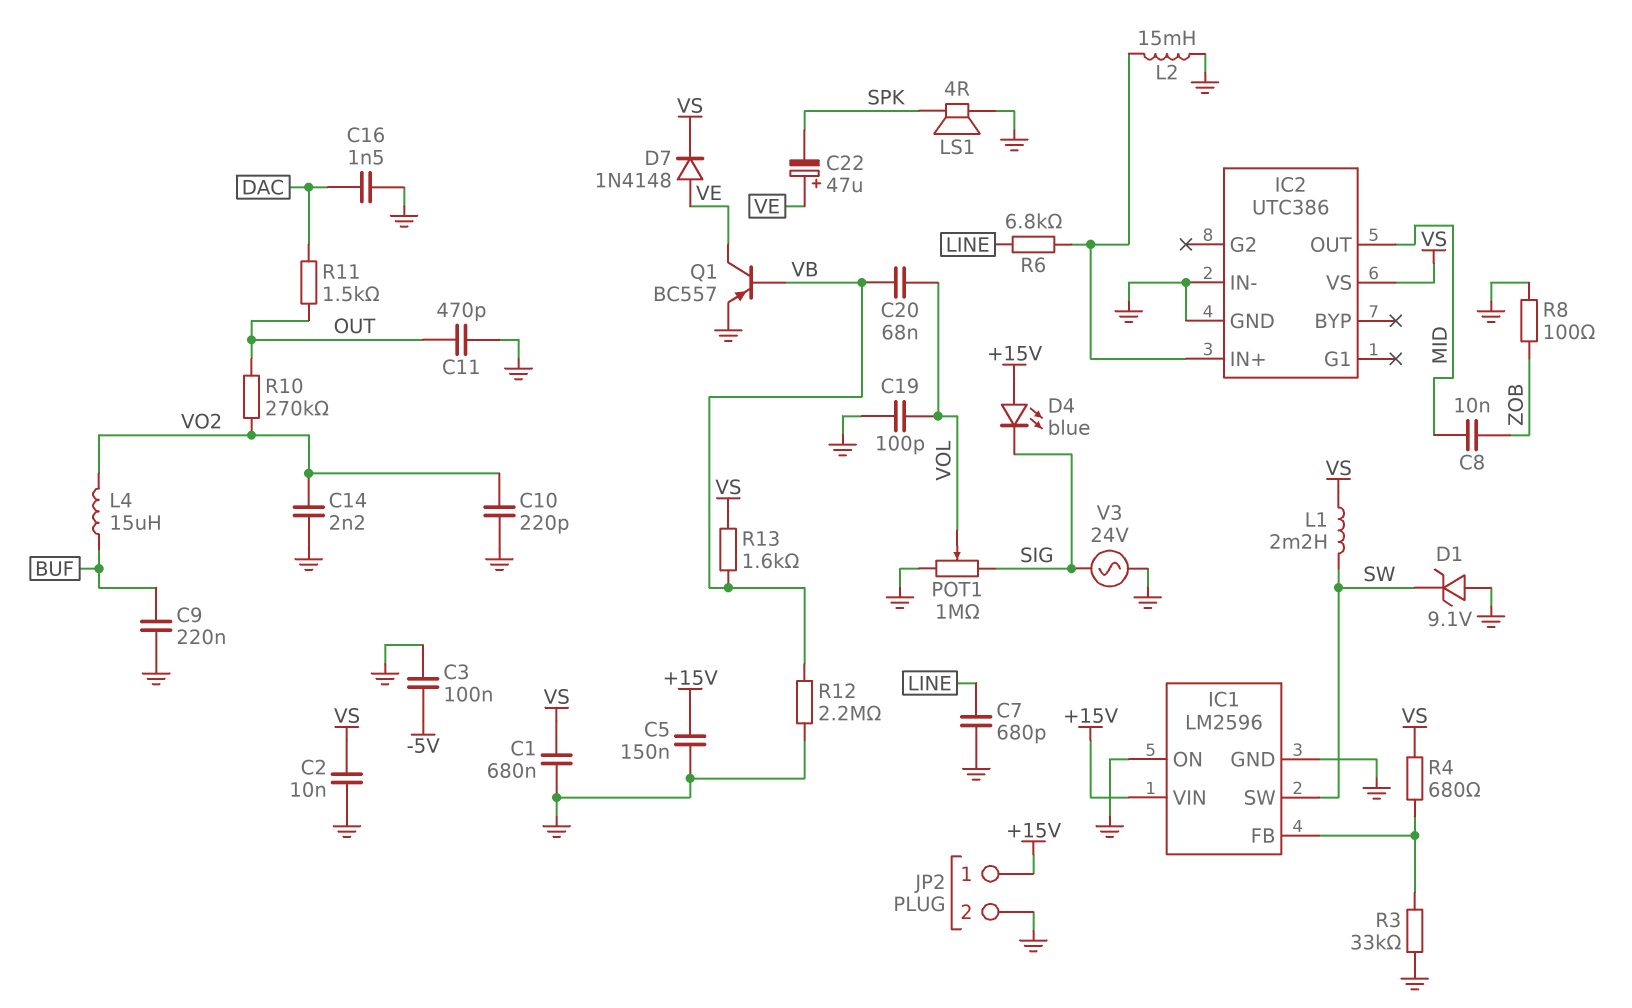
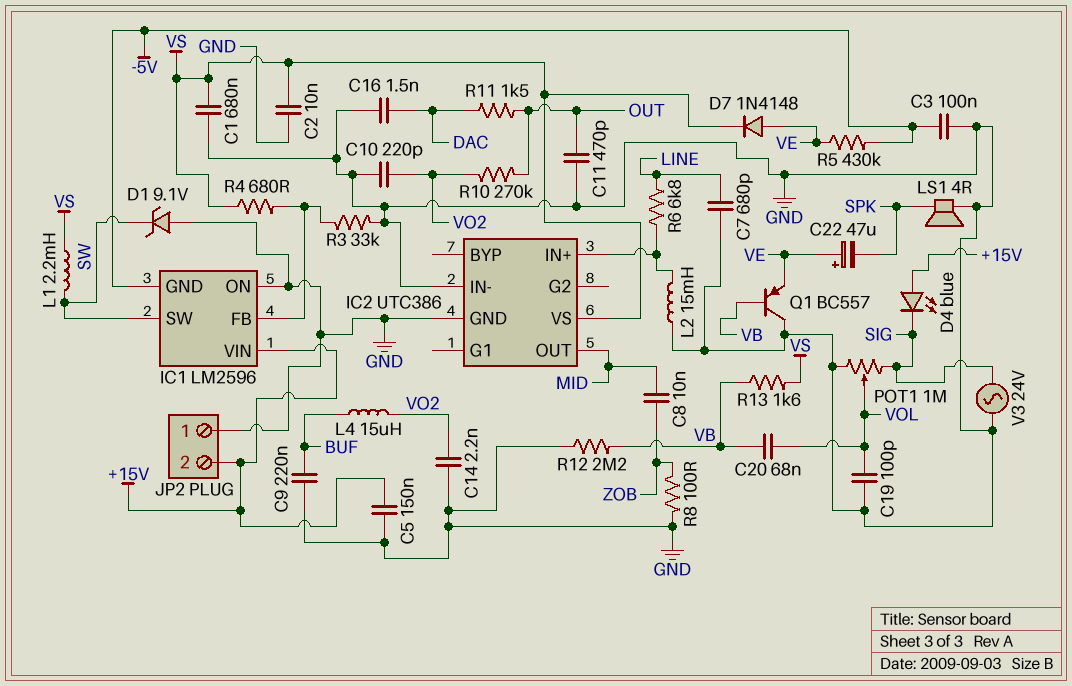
IC1 pin GND: GND -> -5V
JP2 pin 1: +15V -> GND
JP2 pin 2: GND -> +15V
Q1: PNP BC557 (B VB, C VE, E GND) -> PNP BC557 (B VB, C GND, E VE)
R5: none -> 430k (-5V, VE)

